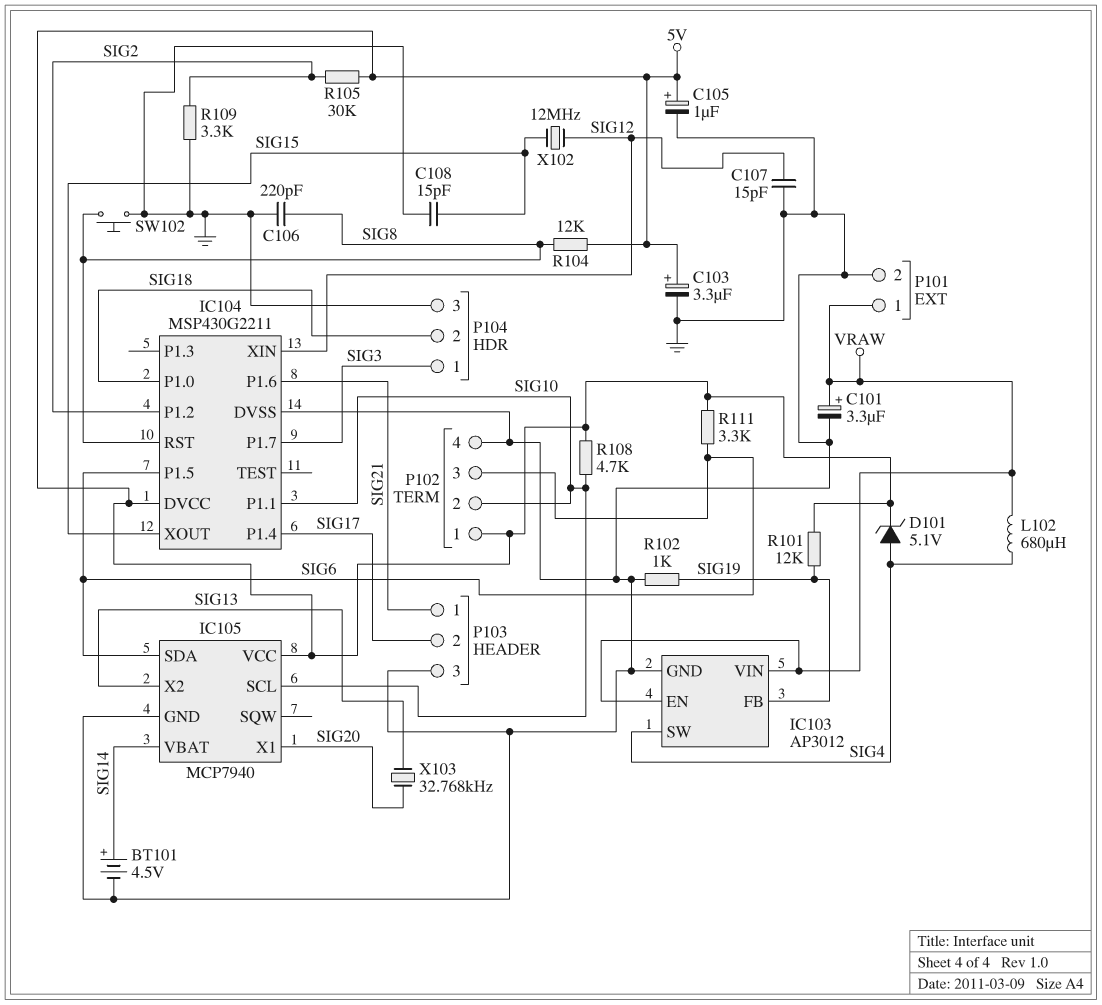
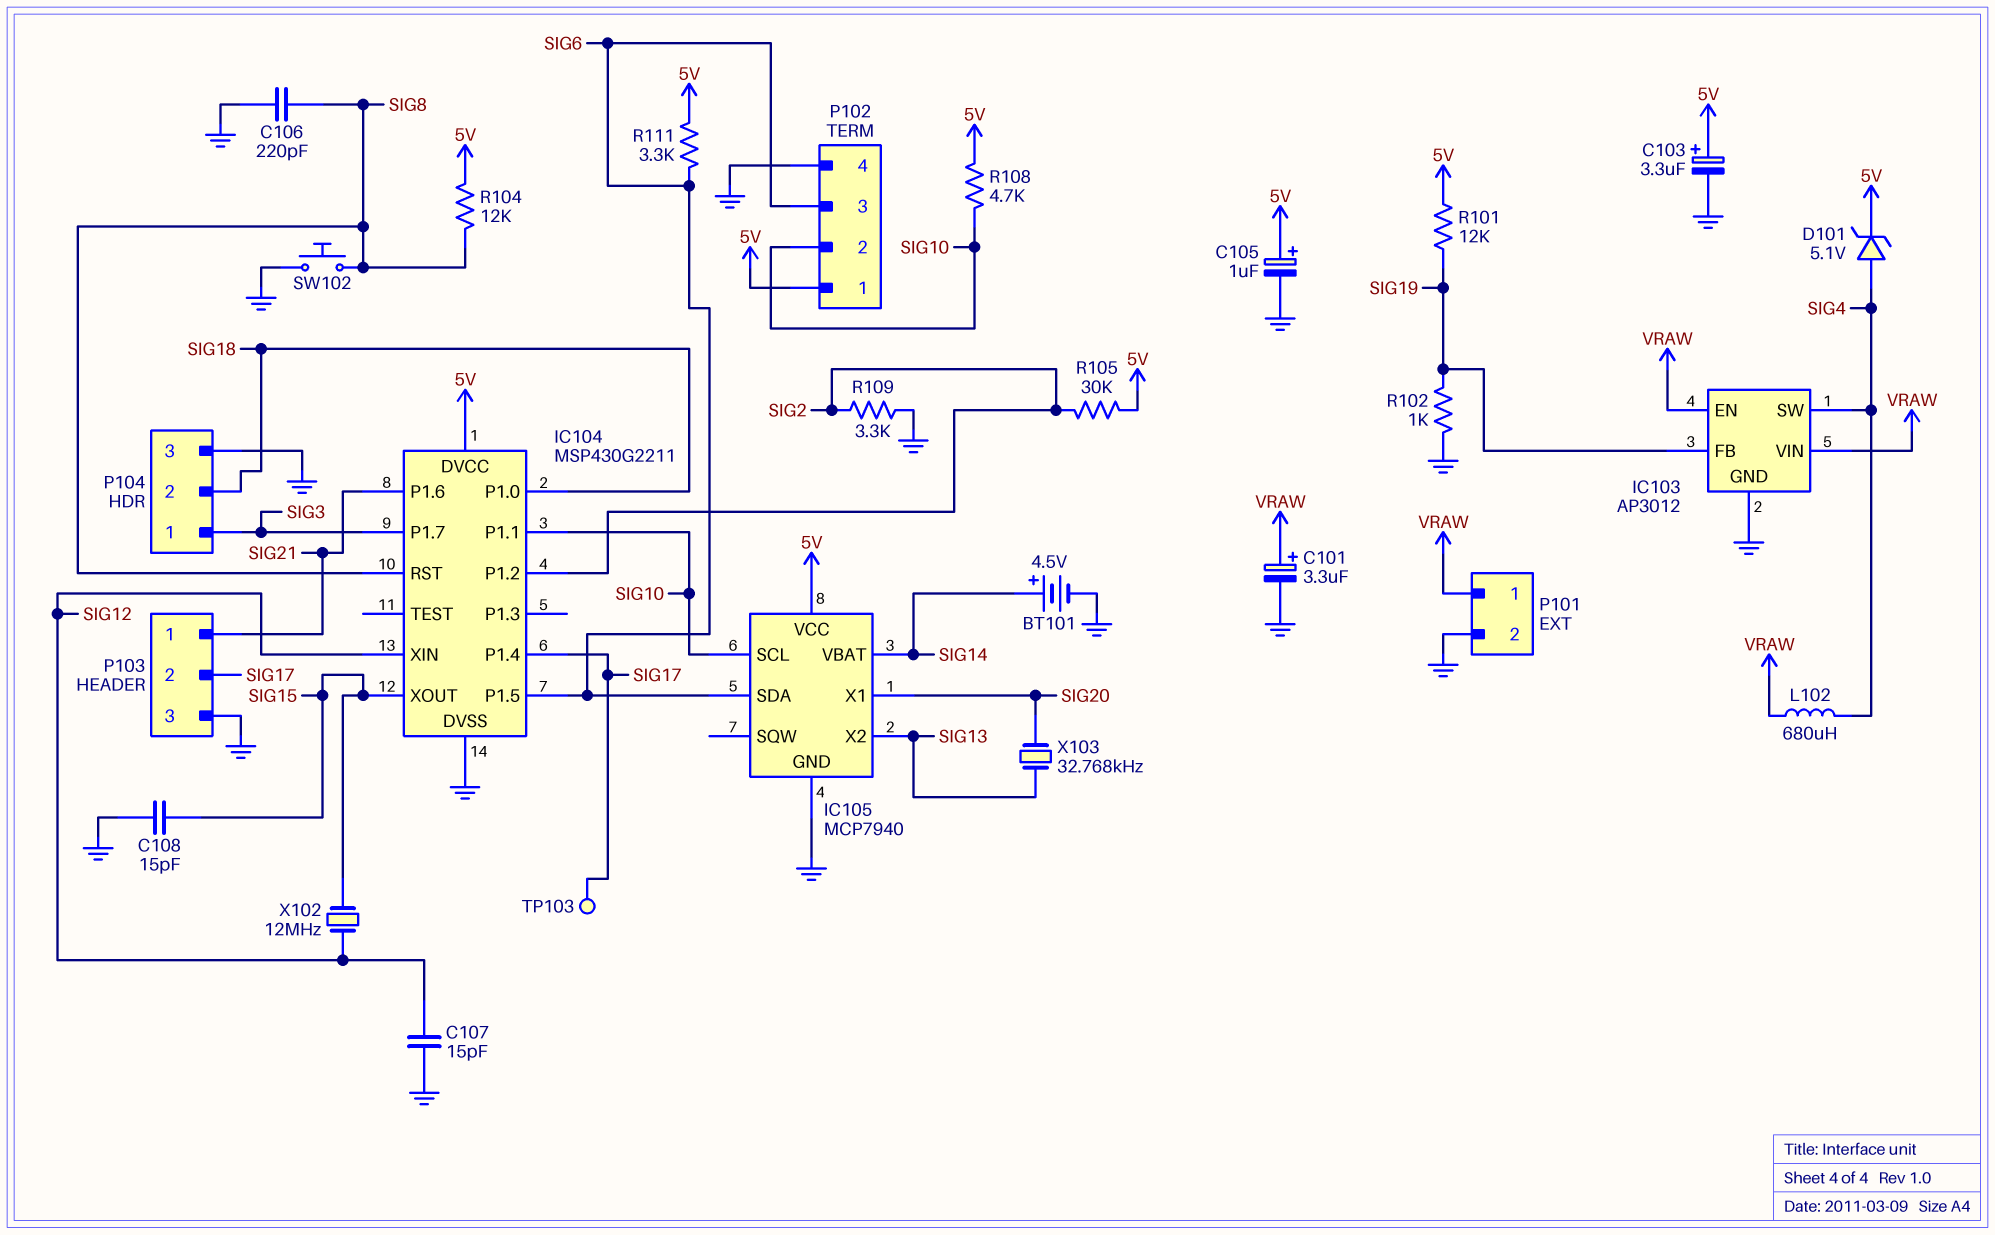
TP103: none -> test point (SIG17)

